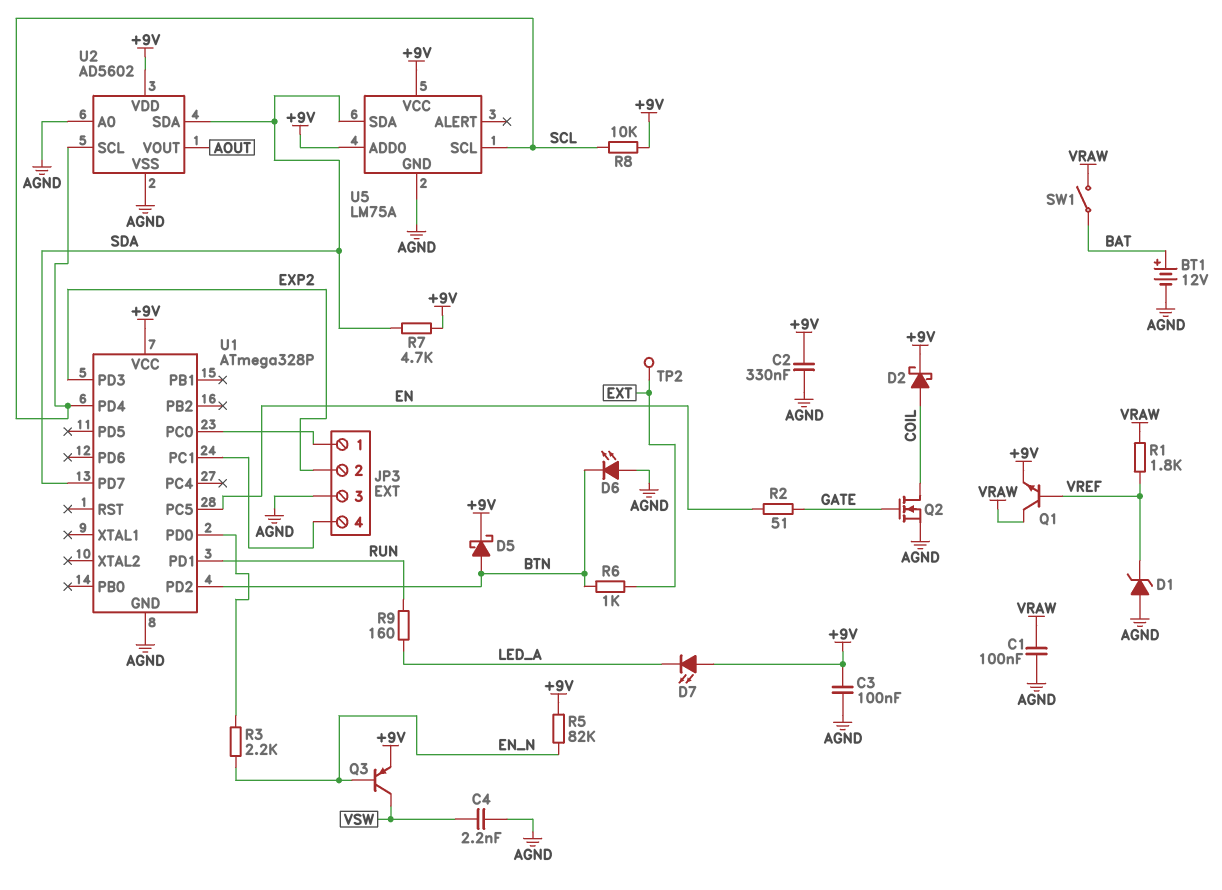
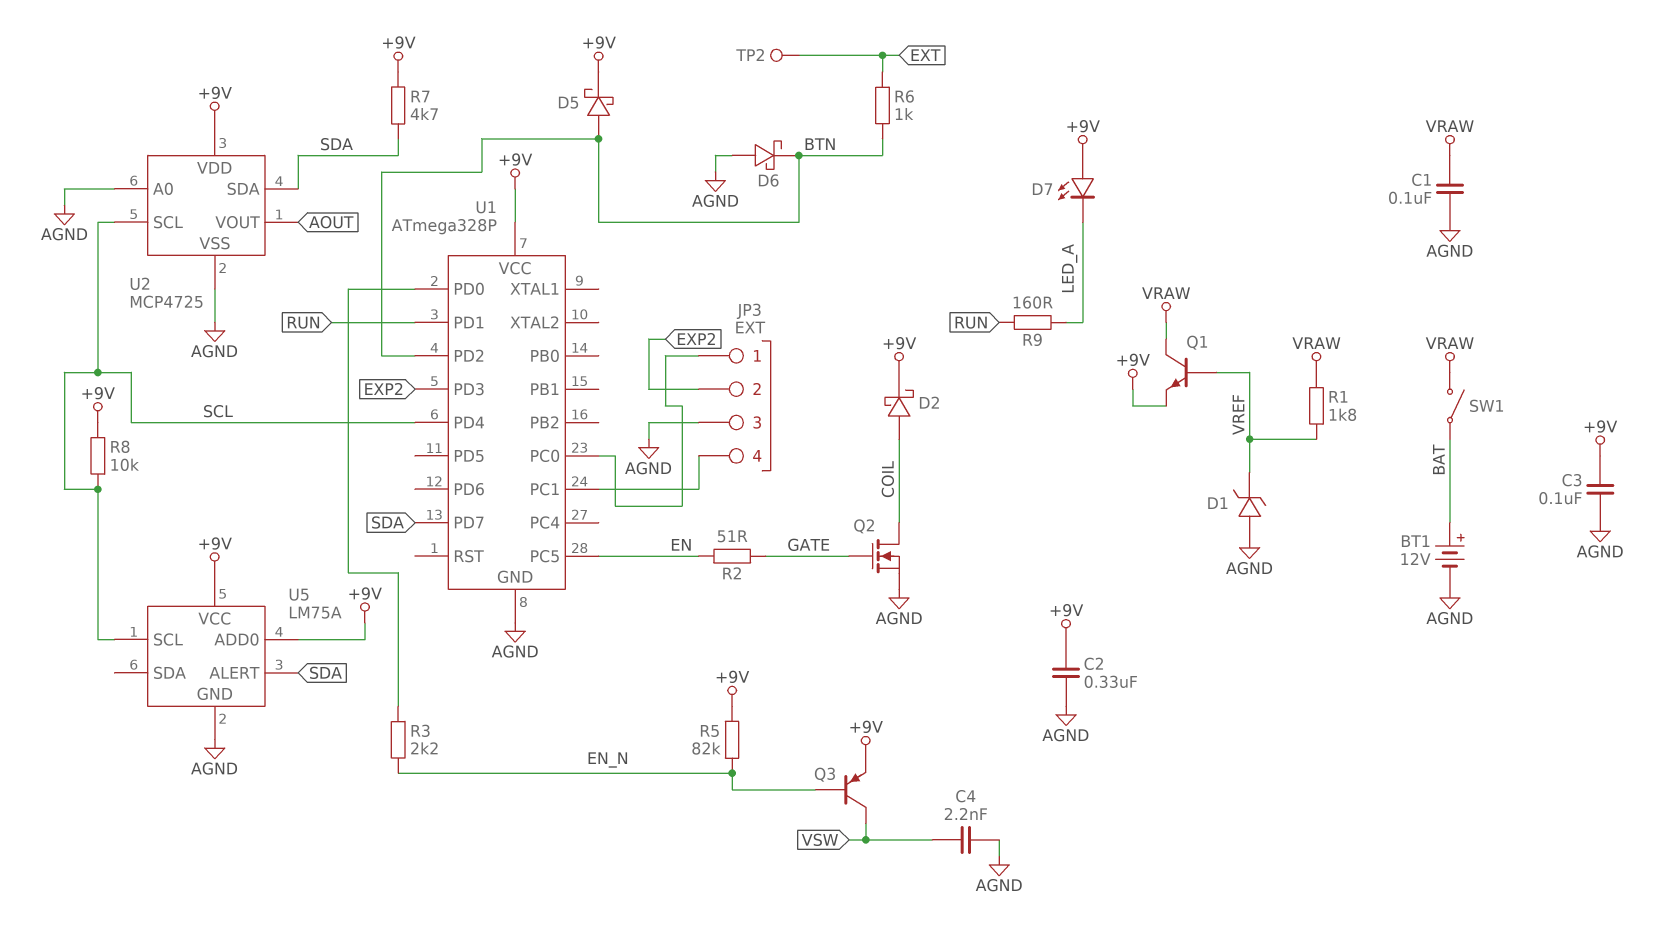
D6: LED (A AGND, K BTN) -> schottky (A AGND, K BTN)
U2: AD5602 -> MCP4725
U5 pin ALERT: none -> SDA
U5 pin SDA: SDA -> none

